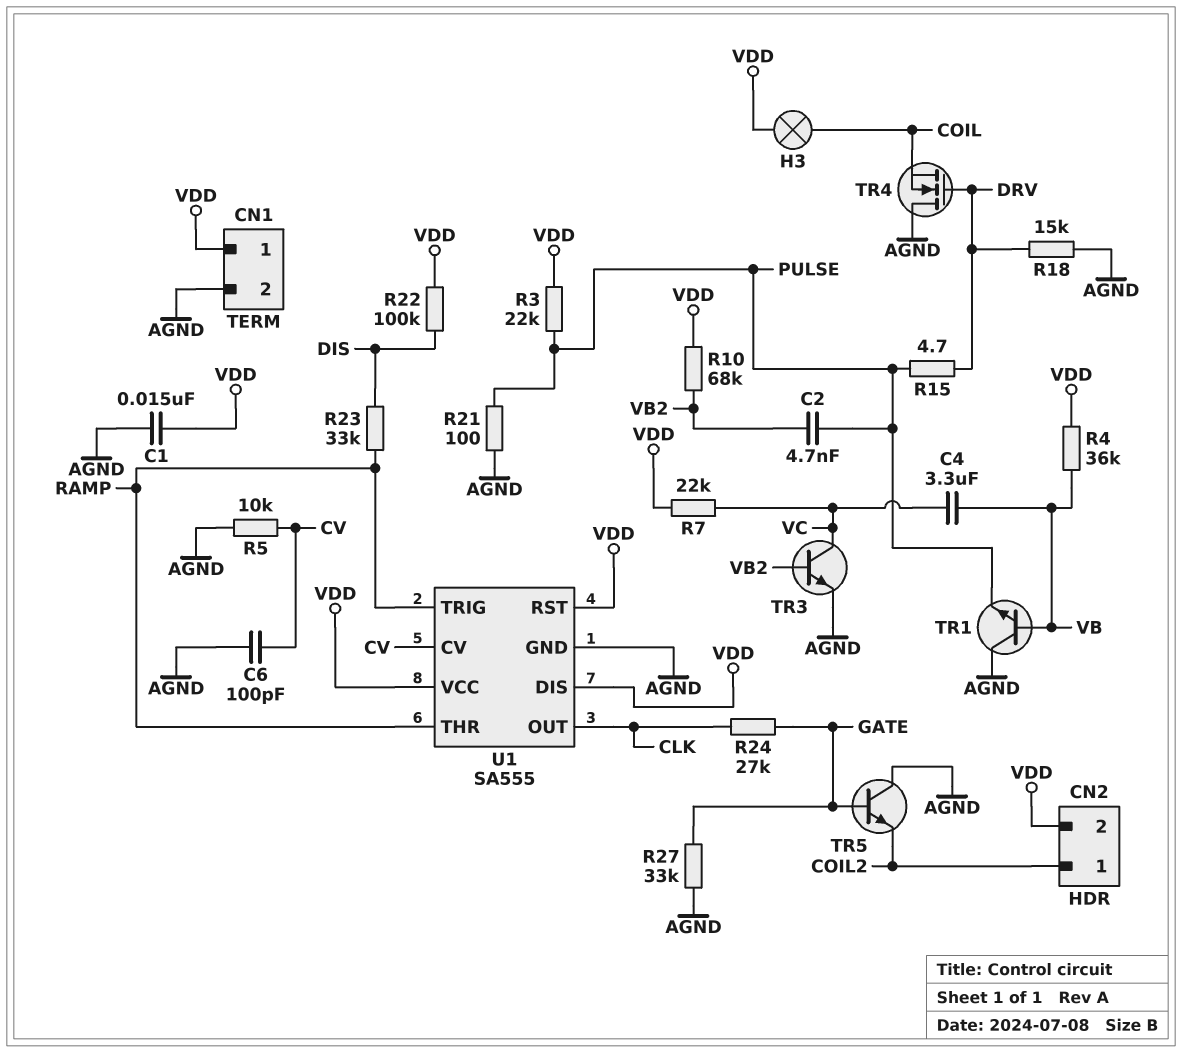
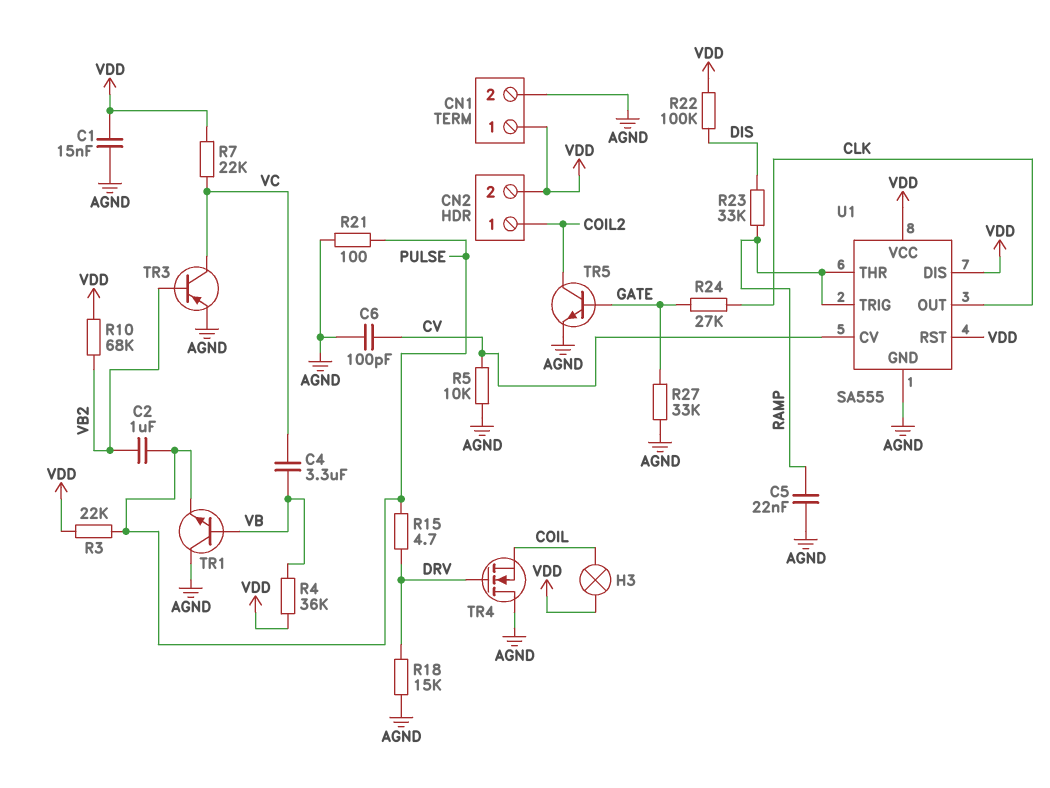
C2: 4.7nF (PULSE, VB2) -> 1uF (PULSE, VB2)
C5: none -> 22nF (AGND, RAMP)
TR3: NPN (B VB2, C VC, E AGND) -> PNP (B VB2, C VC, E AGND)
TR5: NPN (B GATE, C AGND, E COIL2) -> NPN (B GATE, C COIL2, E AGND)

